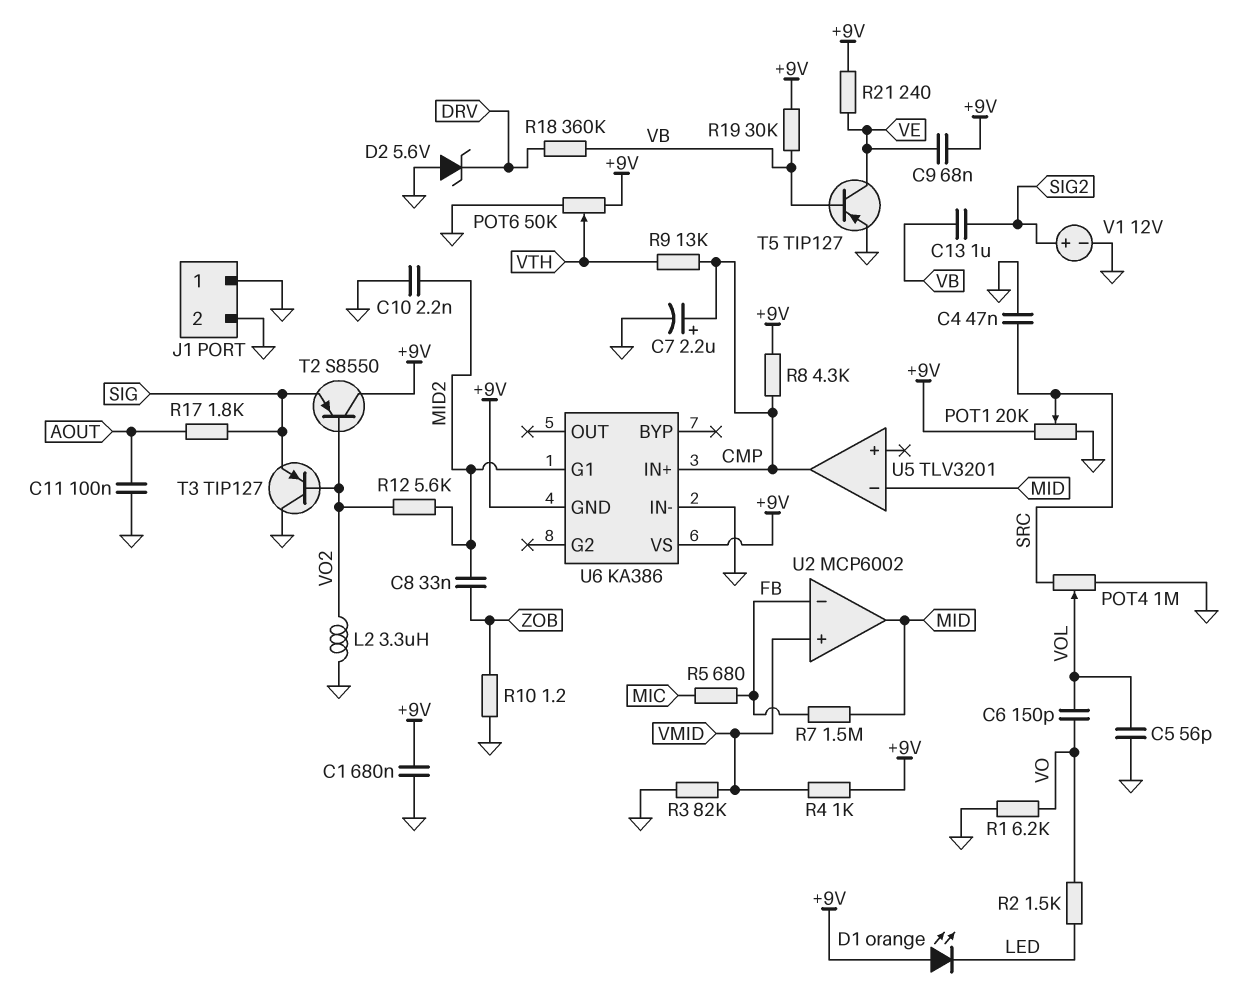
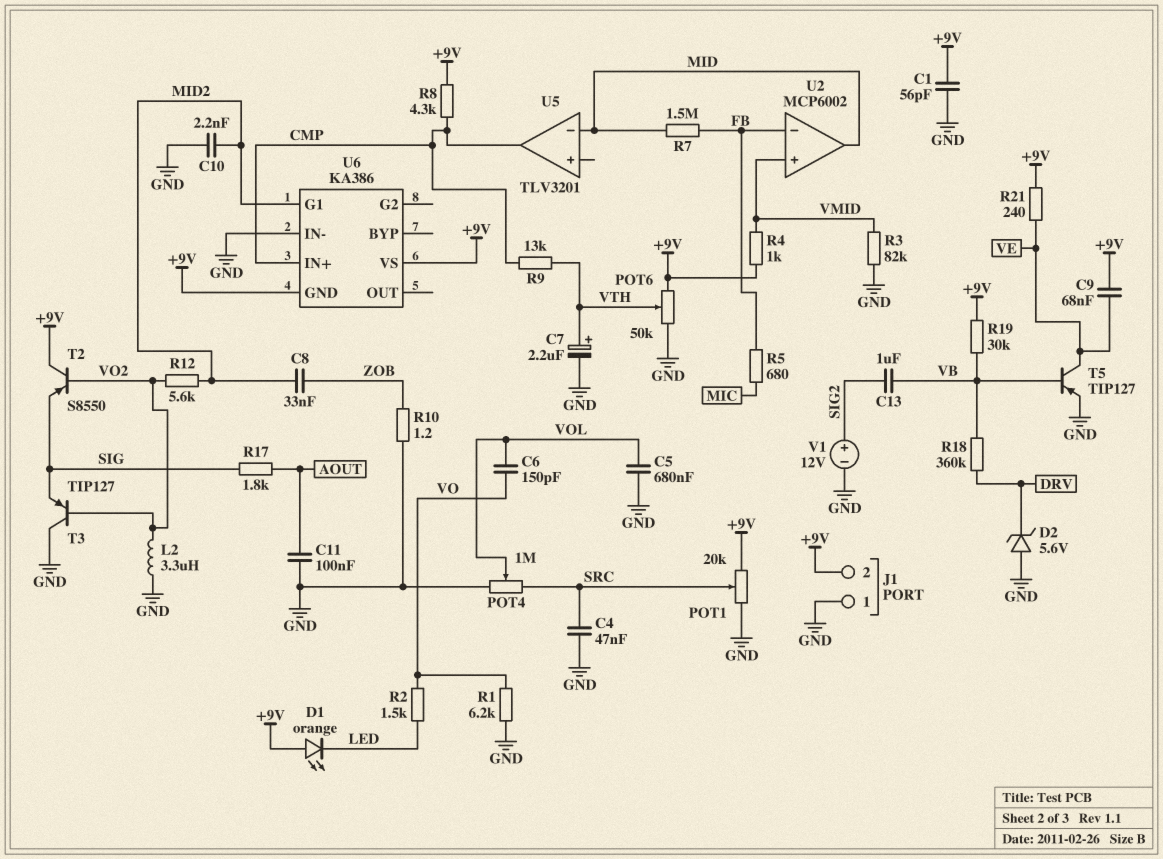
C1: 680nF (+9V, GND) -> 56pF (+9V, GND)
C5: 56pF (GND, VOL) -> 680nF (GND, VOL)
C7: 2.2uF (plus CMP, minus GND) -> 2.2uF (plus VTH, minus GND)
J1 pin 2: GND -> +9V

